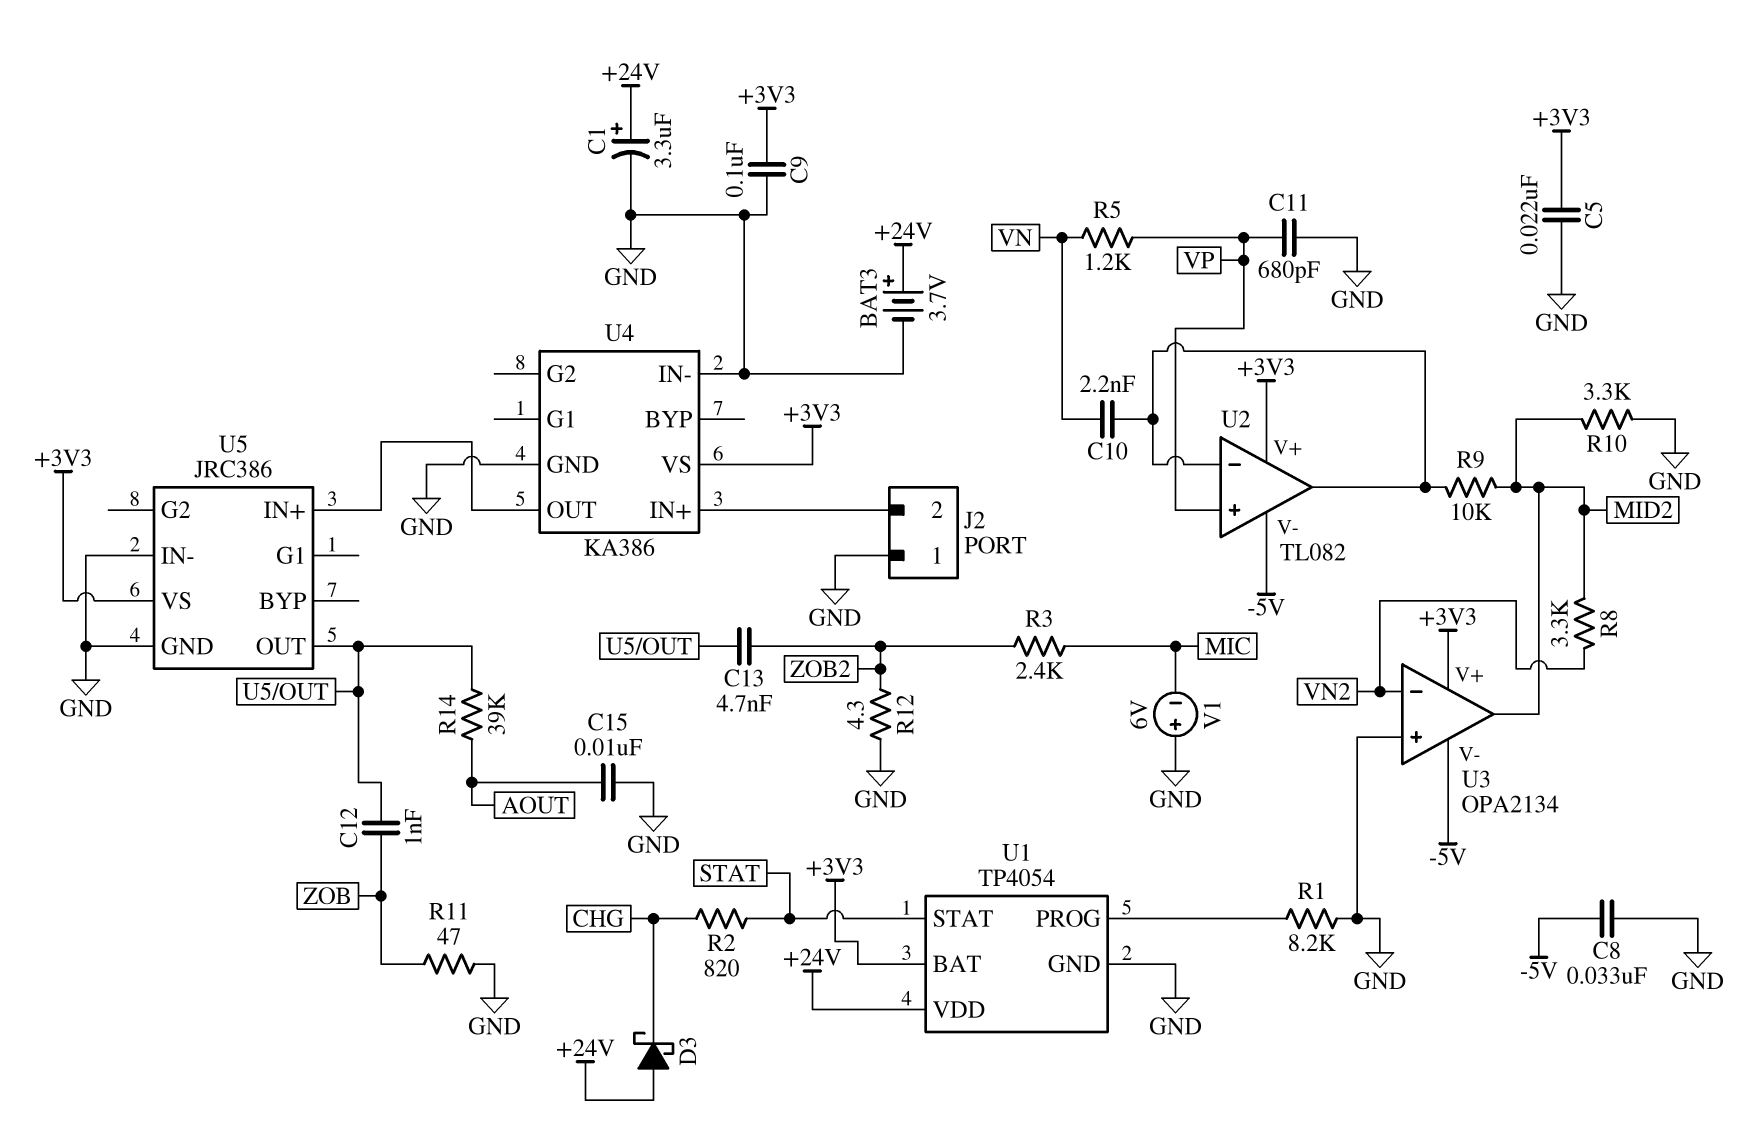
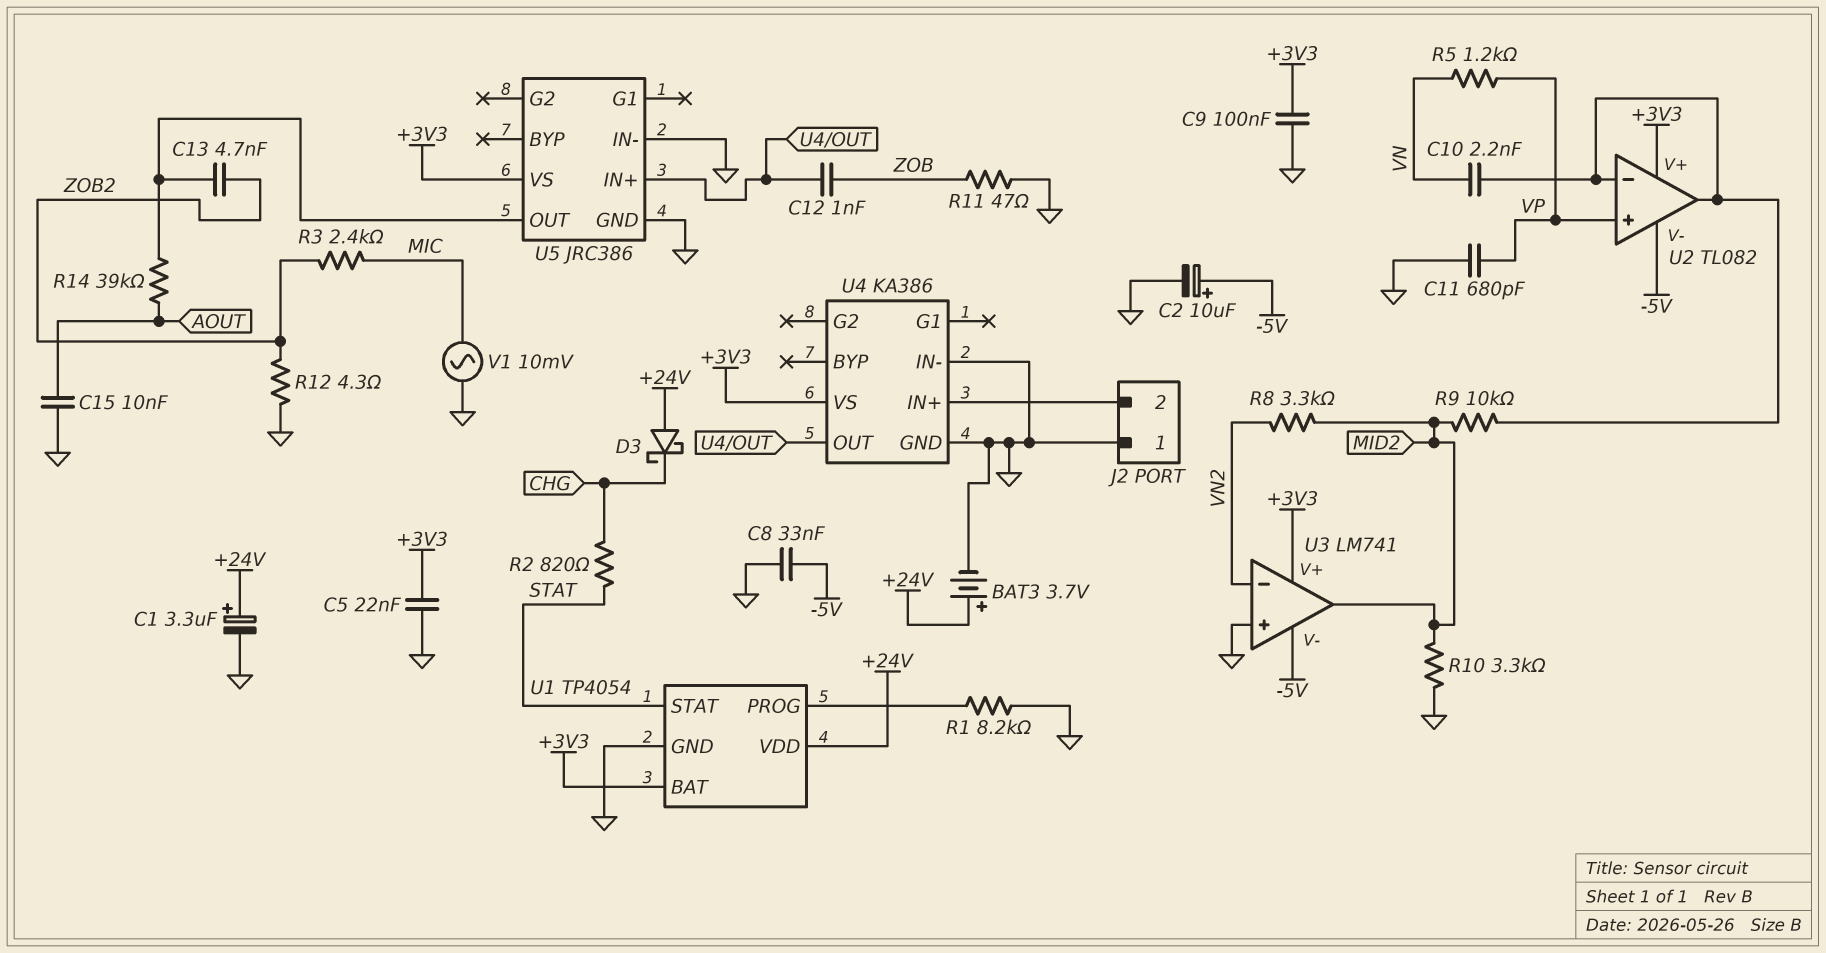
C2: none -> 10uF (plus -5V, minus GND)
C12: 1nF (U5/OUT, ZOB) -> 1nF (U4/OUT, ZOB)
U3: OPA2134 -> LM741
V1: 6V (plus GND, minus MIC) -> AC 10mV (GND, MIC)

